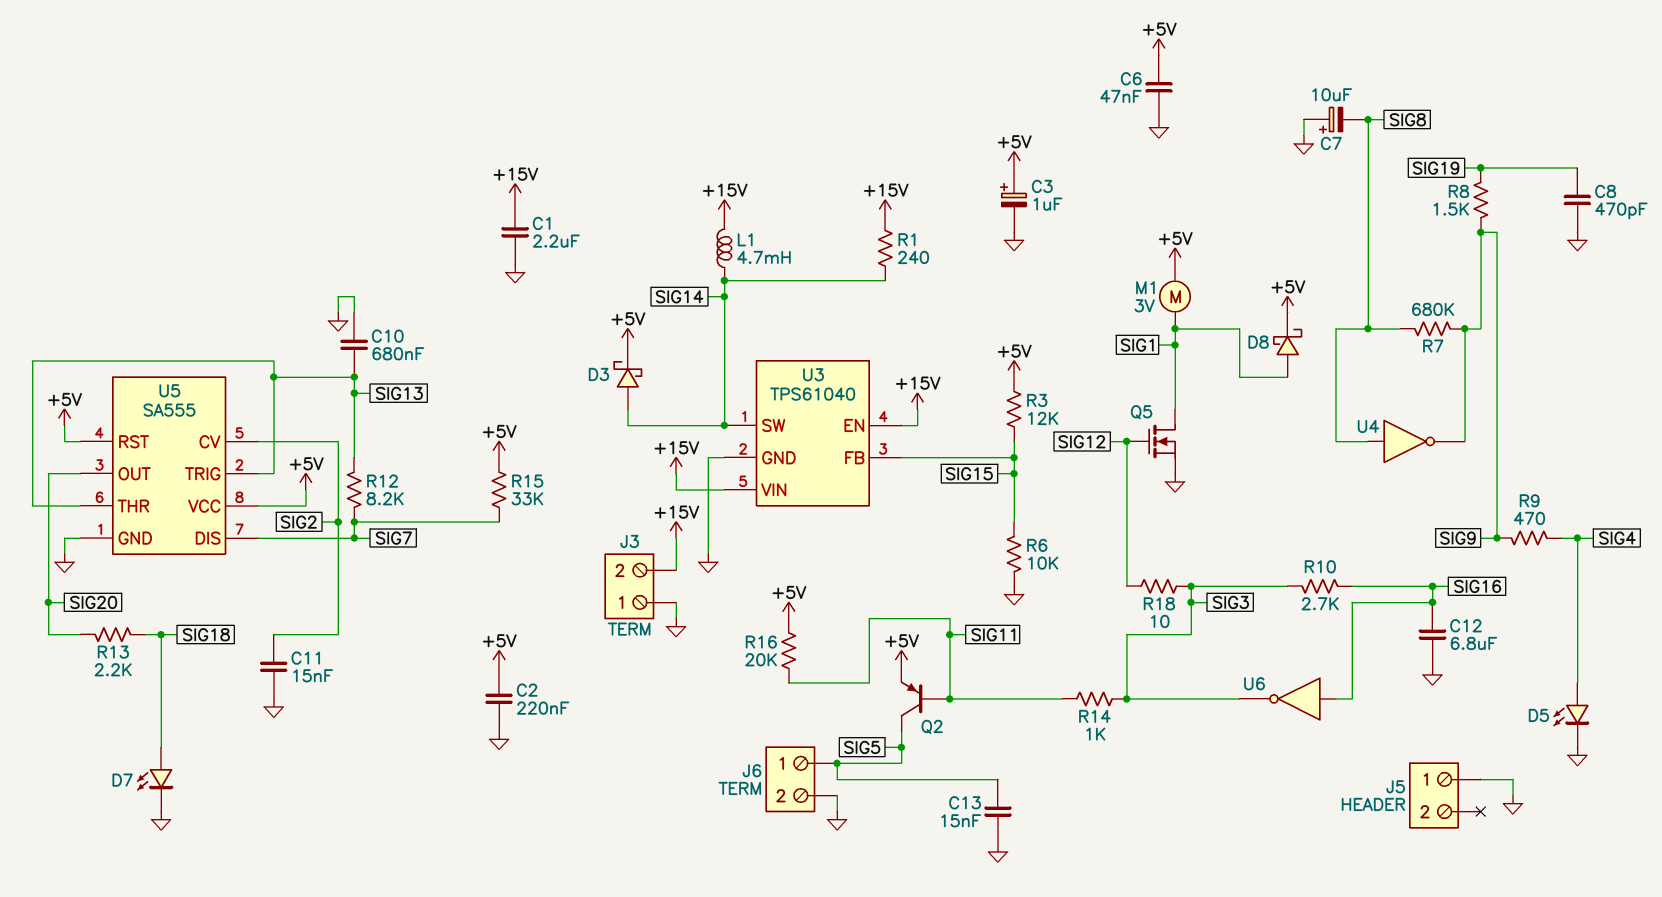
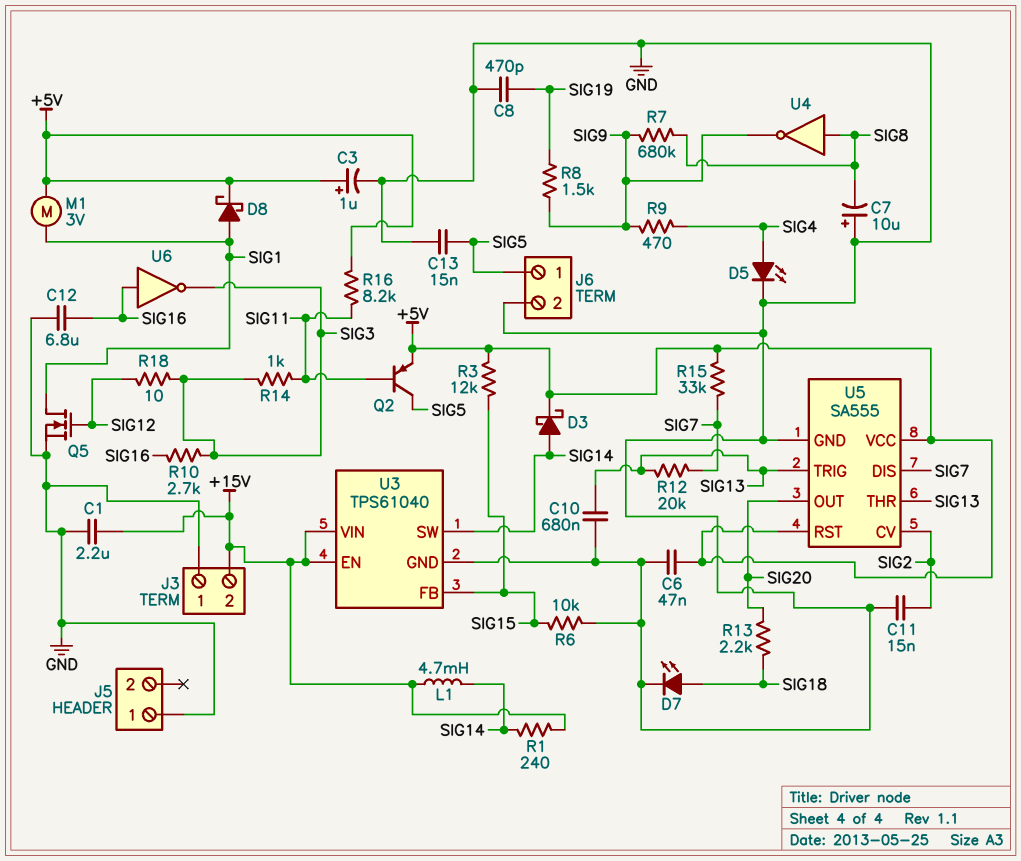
C2: 220nF (+5V, GND) -> none
R12: 8.2k (SIG7, SIG13) -> 20k (SIG7, SIG13)
R16: 20k (+5V, SIG11) -> 8.2k (+5V, SIG11)

